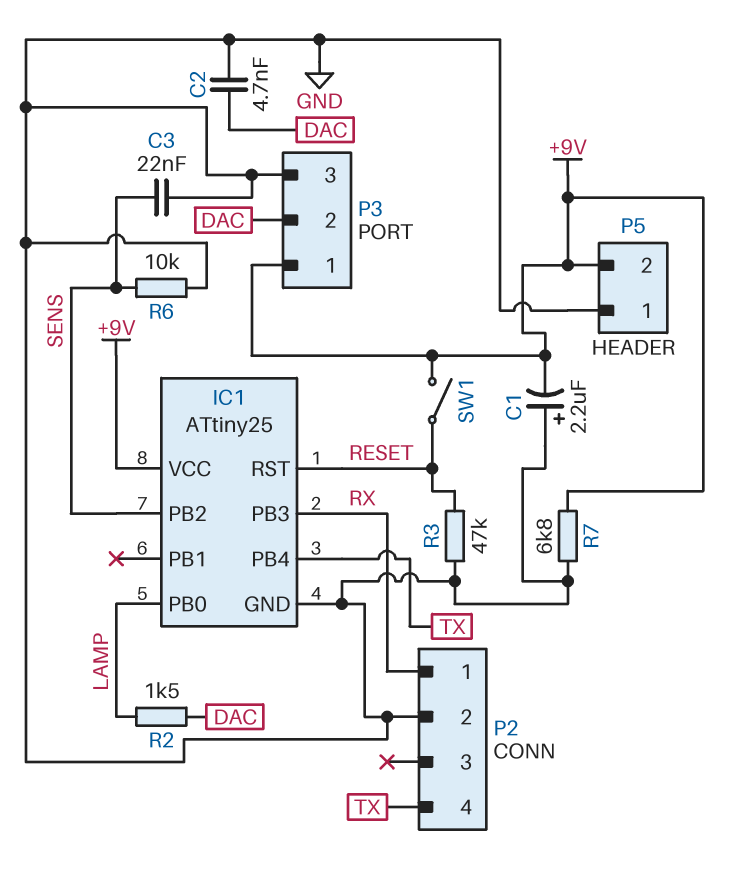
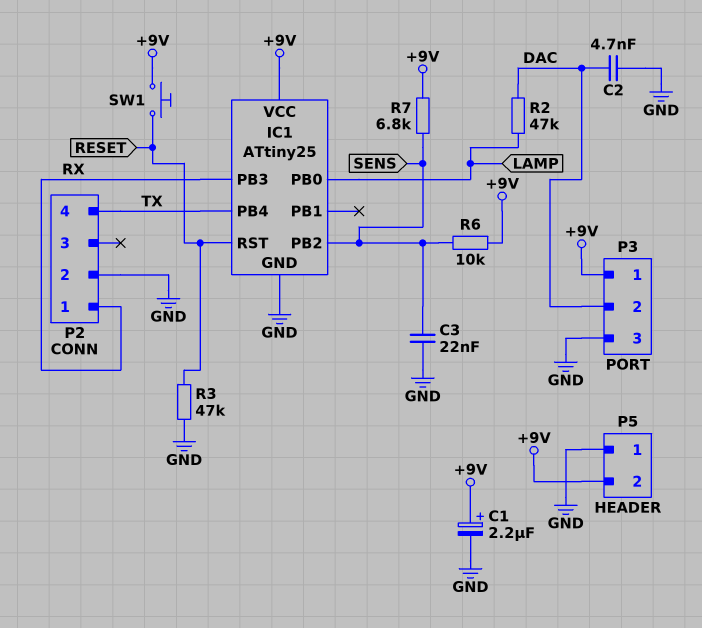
C1: 2.2uF (plus GND, minus +9V) -> 2.2uF (plus +9V, minus GND)
R2: 1.5k (DAC, LAMP) -> 47k (DAC, LAMP)
R6: 10k (GND, SENS) -> 10k (+9V, SENS)
R7: 6.8k (+9V, GND) -> 6.8k (+9V, SENS)
SW1: switch (+9V, RESET) -> button (+9V, RESET)

